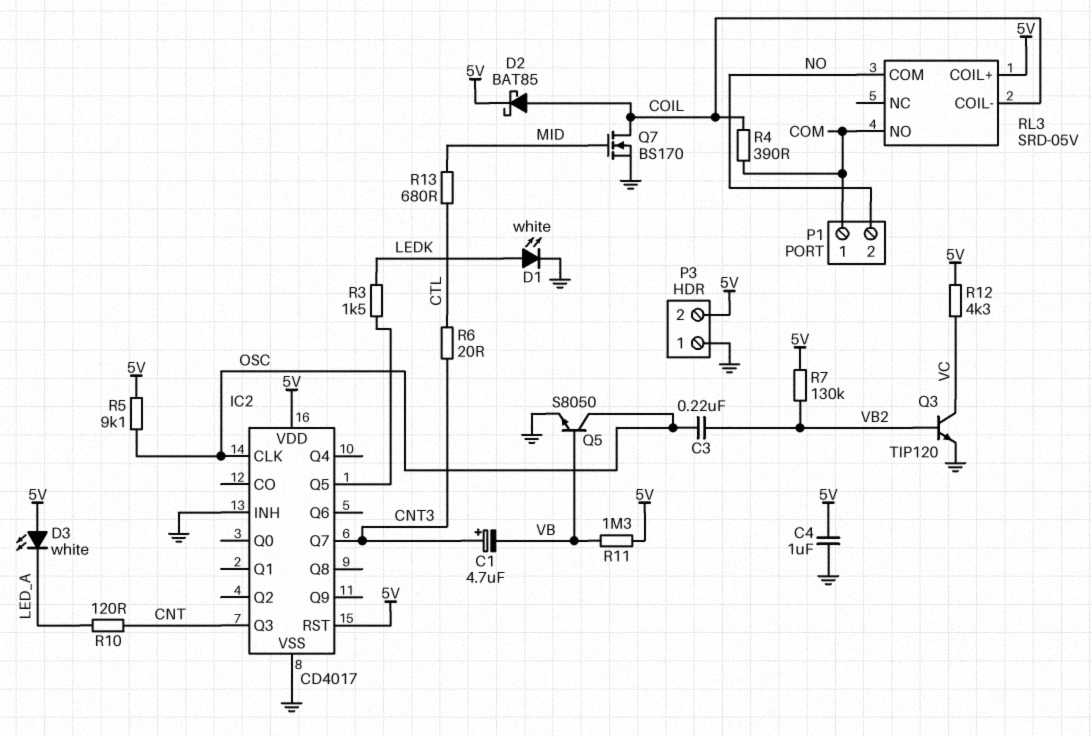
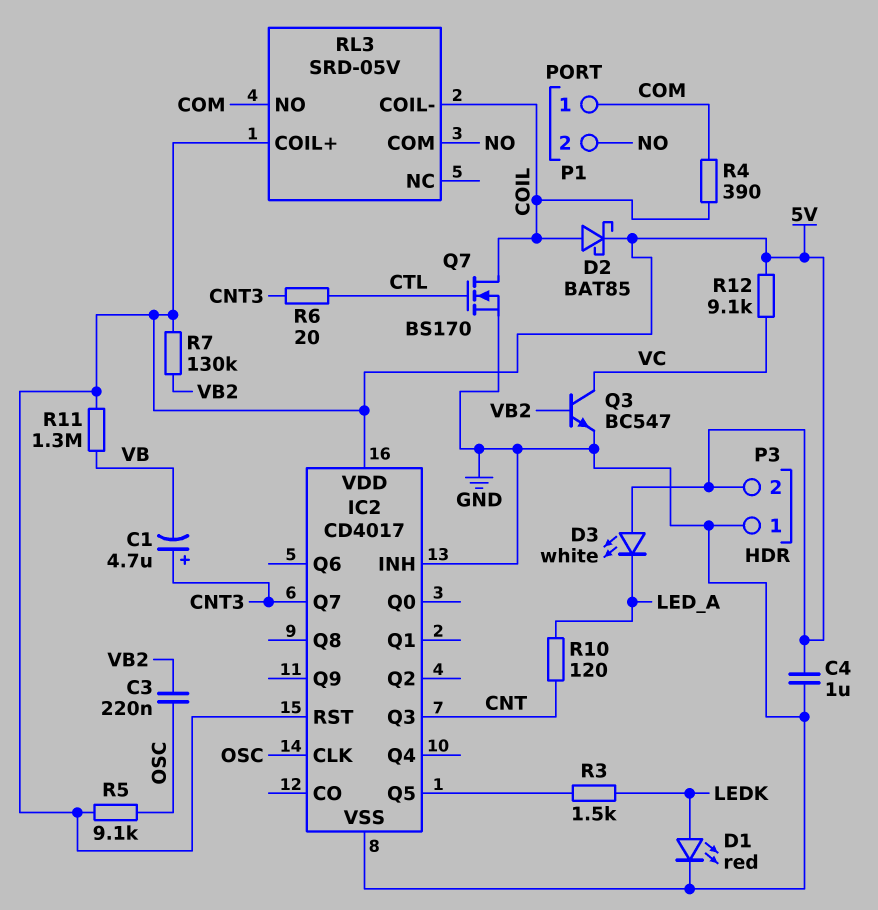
D1: LED white (A LEDK, K GND) -> LED red (A LEDK, K GND)
Q3: NPN TIP120 (B VB2, C VC, E GND) -> NPN BC547 (B VB2, C VC, E GND)
Q5: NPN S8050 (B VB, C OSC, E GND) -> none
Q7: NMOS BS170 (G MID, D COIL, S GND) -> NMOS BS170 (G CTL, D COIL, S GND)
R12: 4.3k (5V, VC) -> 9.1k (5V, VC)
R13: 680 (CTL, MID) -> none

